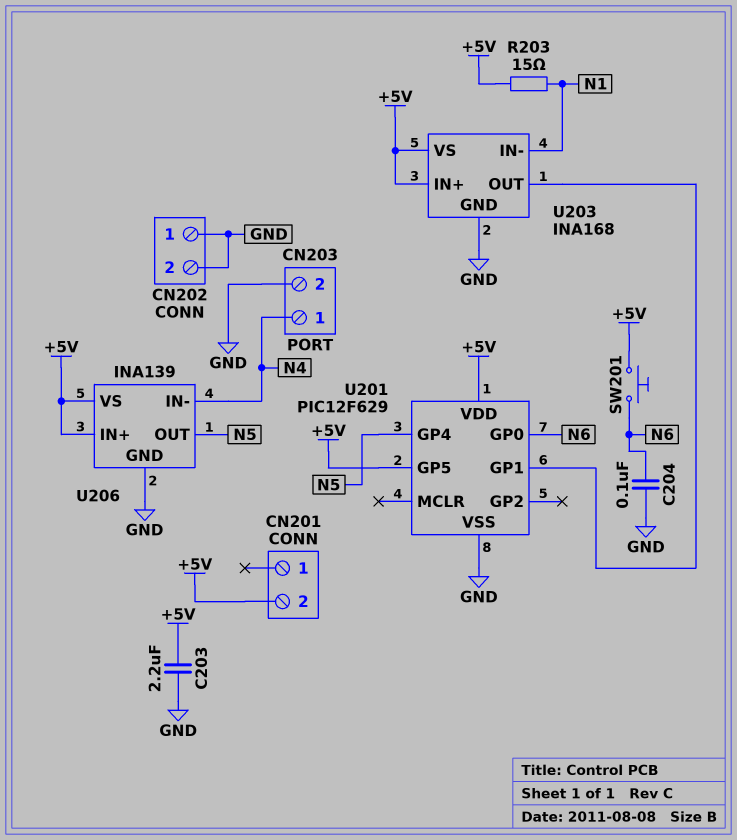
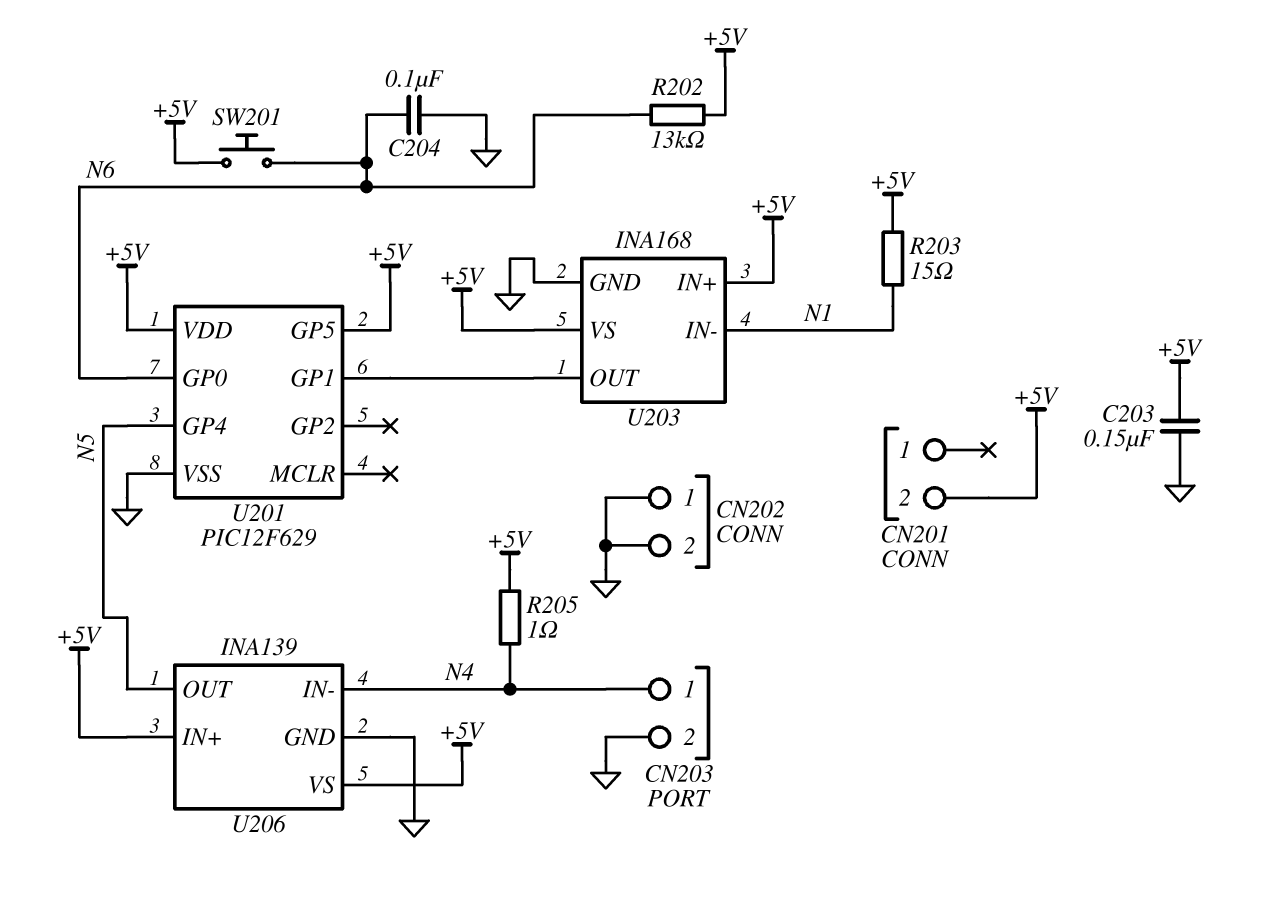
C203: 2.2uF (+5V, GND) -> 150nF (+5V, GND)
R202: none -> 13k (+5V, N6)
R205: none -> 1 (+5V, N4)

